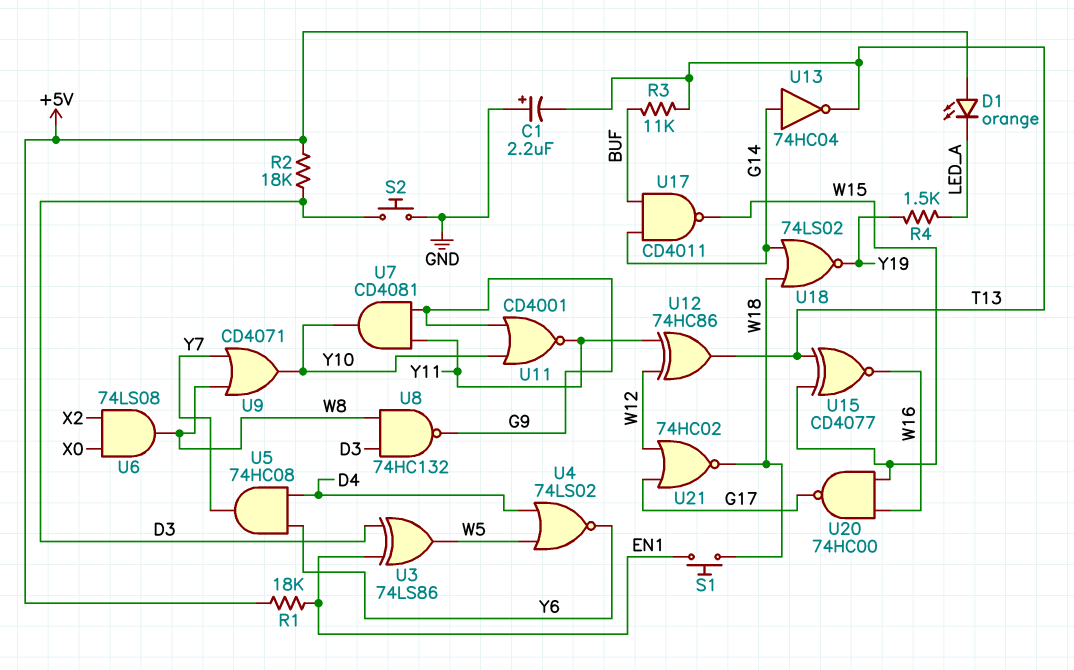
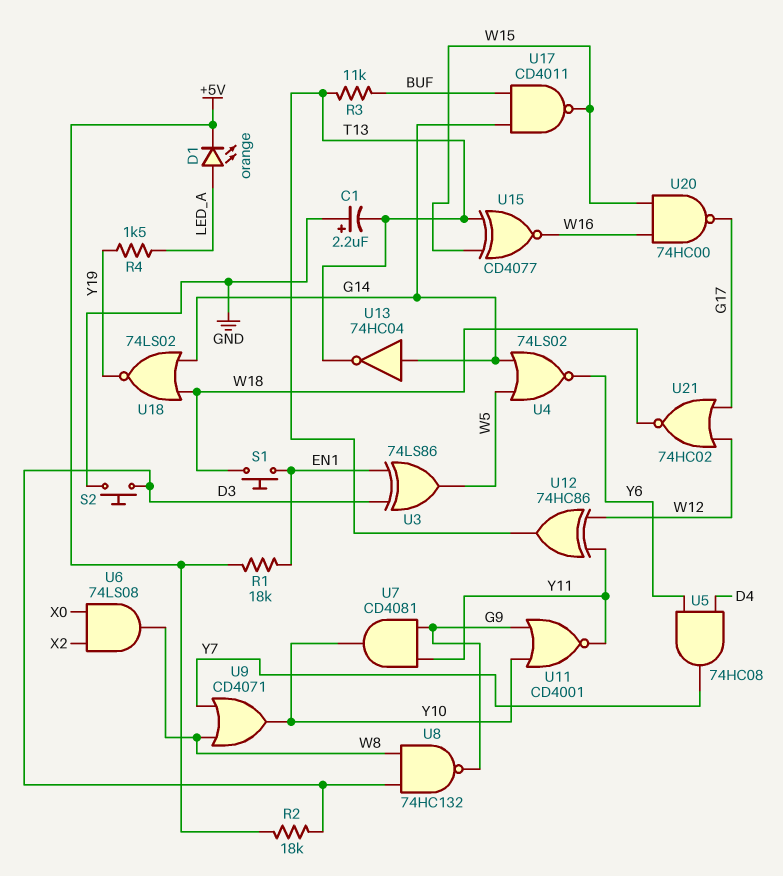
D1: LED orange (A +5V, K LED_A) -> LED orange (A LED_A, K +5V)
U4: NOR 74LS02 (in D4, in W5, out Y6) -> NOR 74LS02 (in G14, in W5, out Y6)

